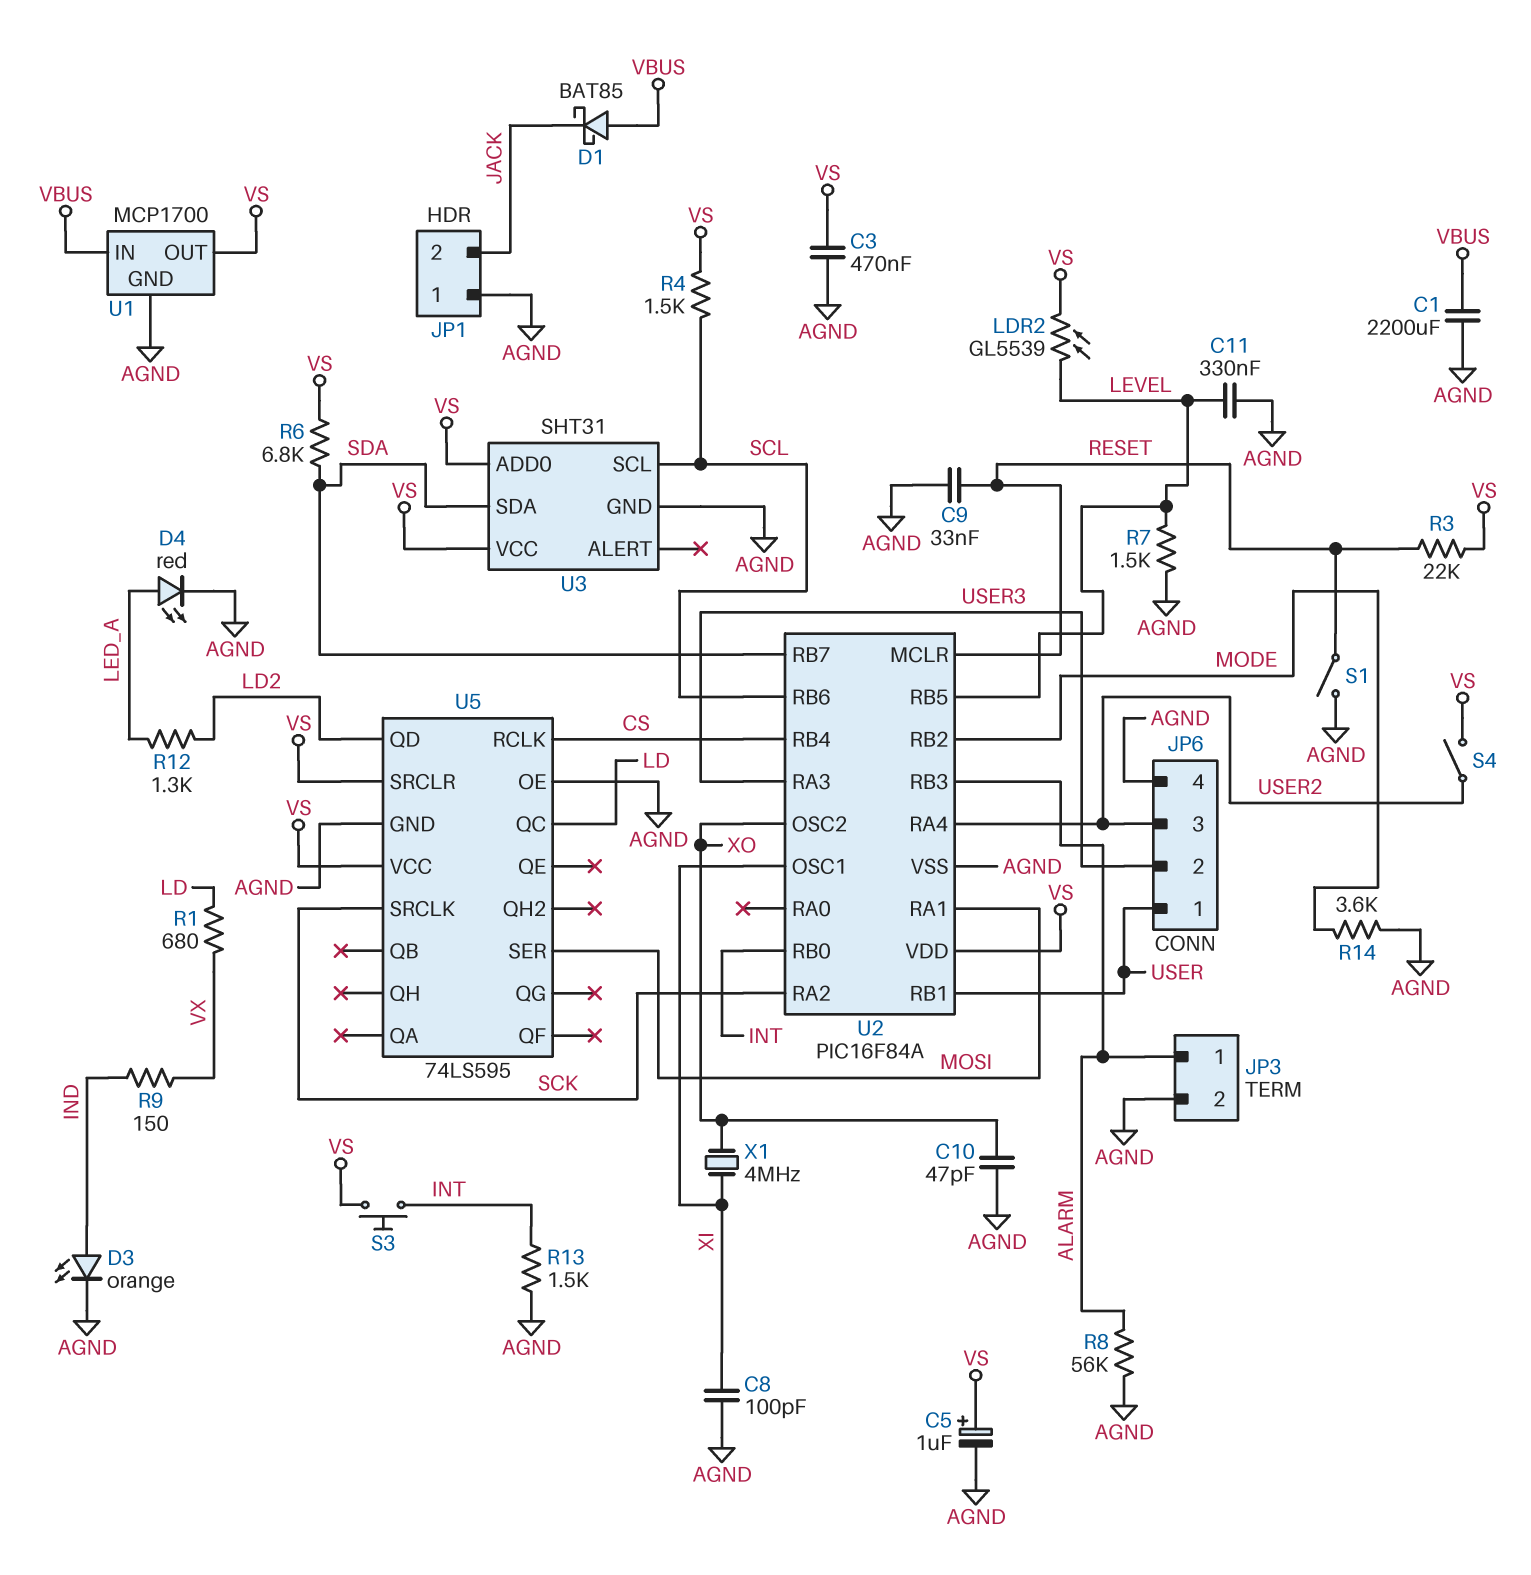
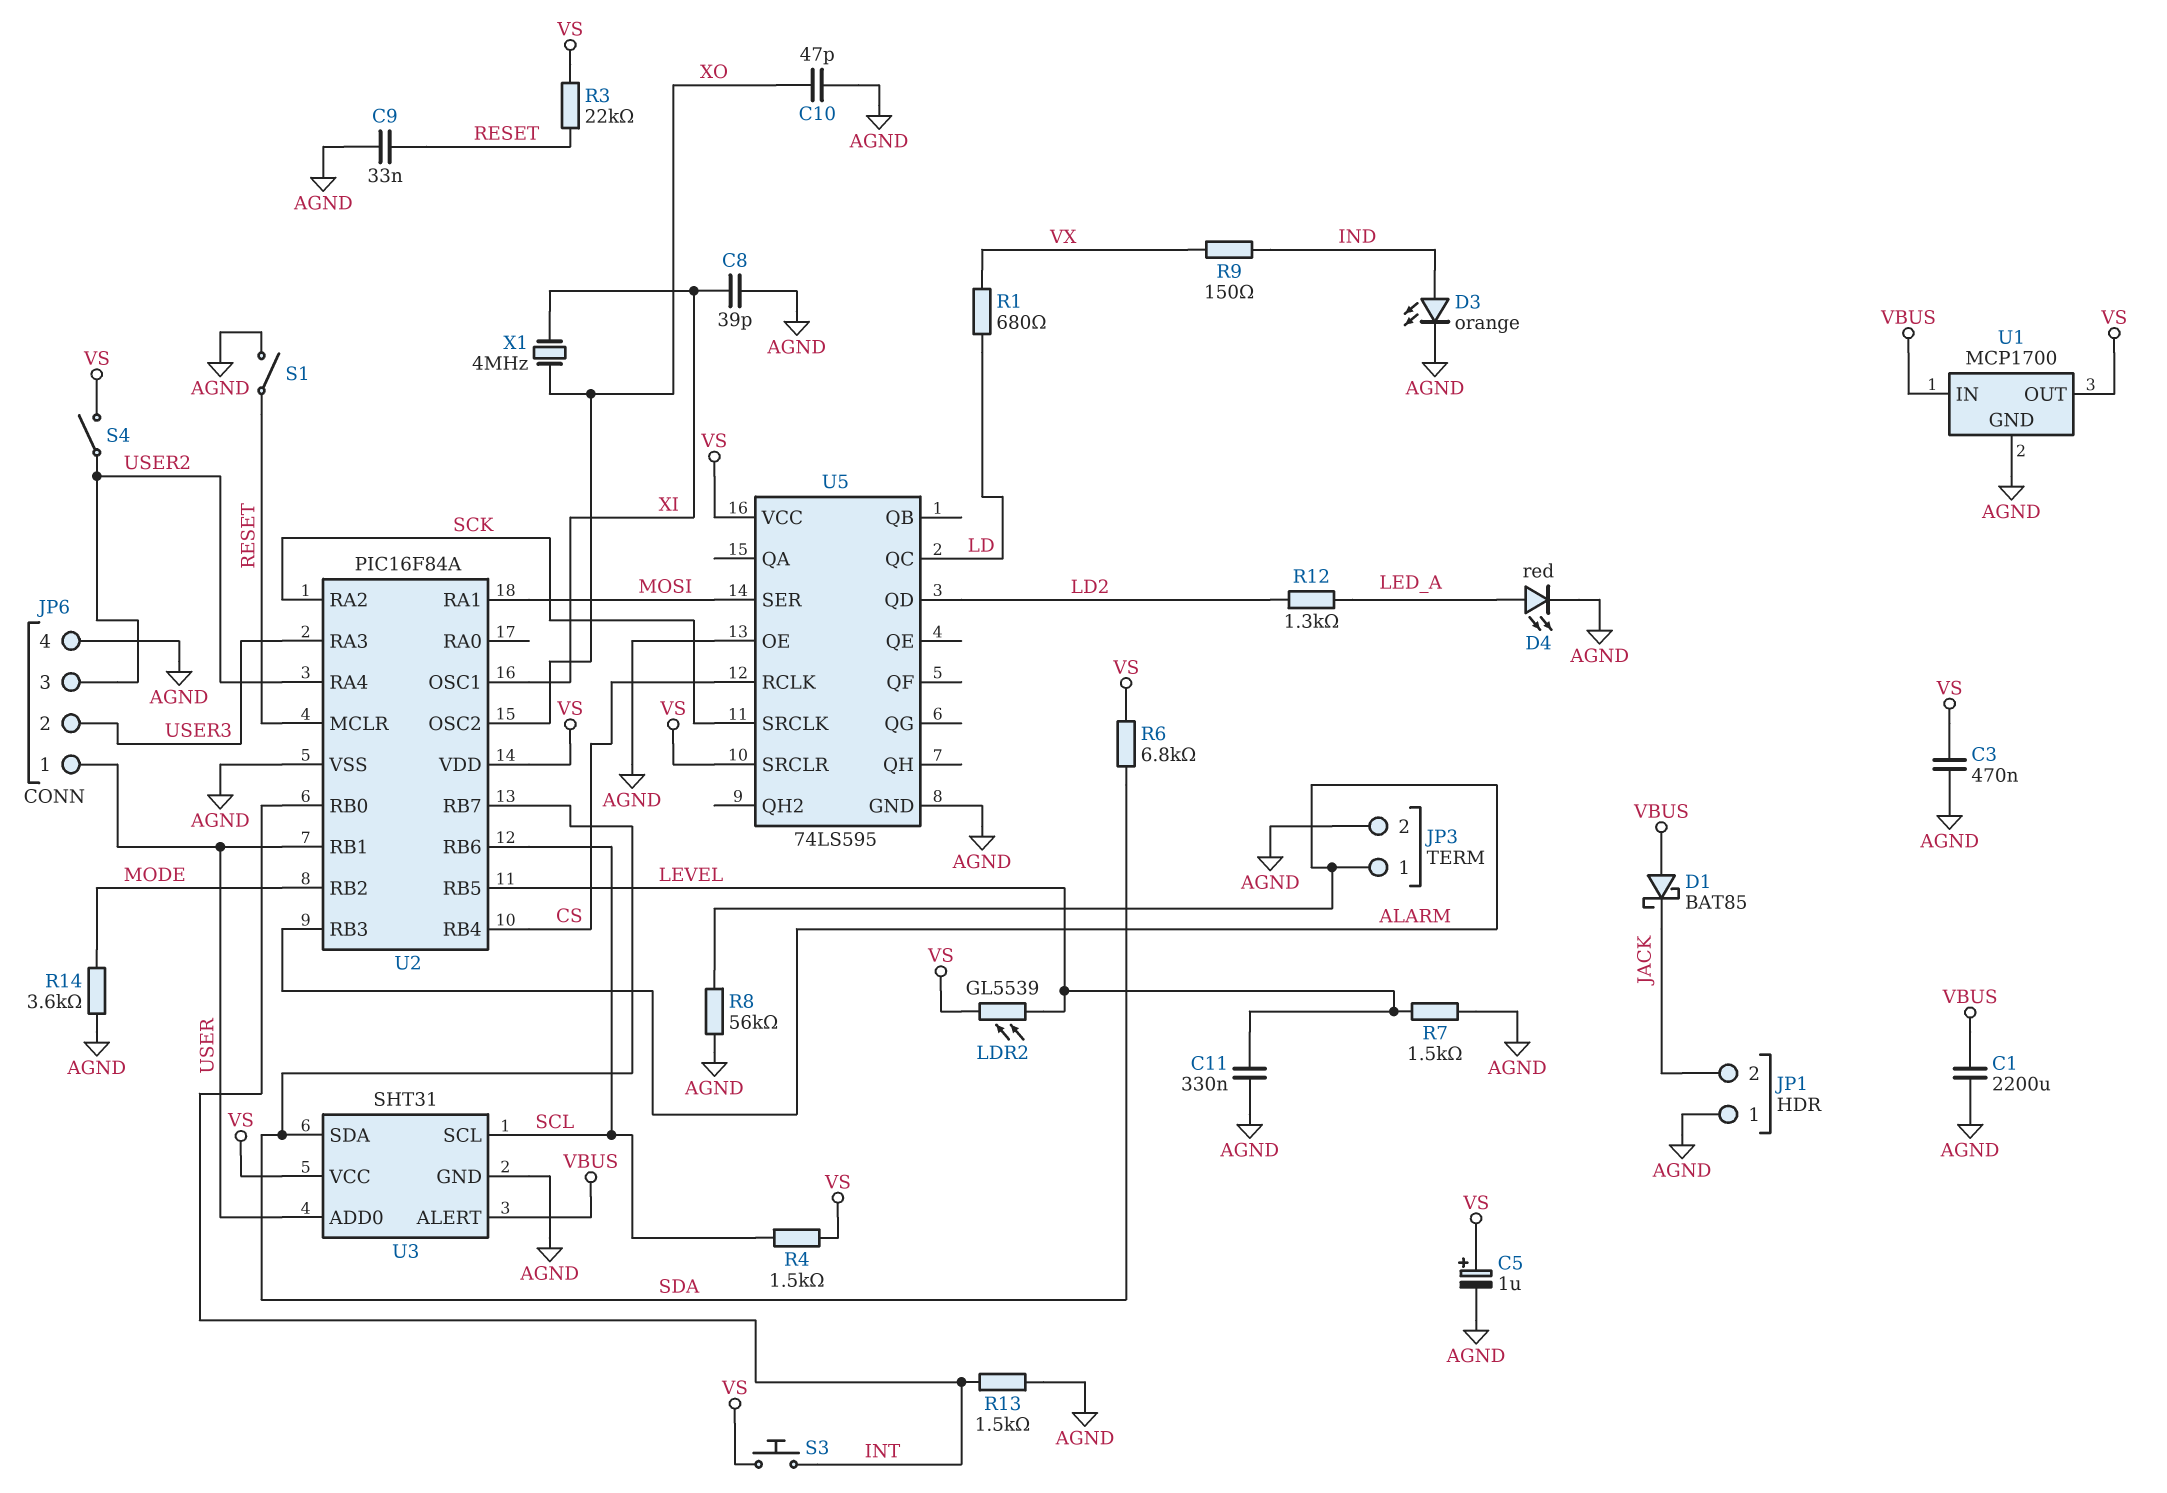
C8: 100pF (AGND, XI) -> 39pF (AGND, XI)
U3 pin ADD0: VS -> USER
U3 pin ALERT: none -> VBUS

